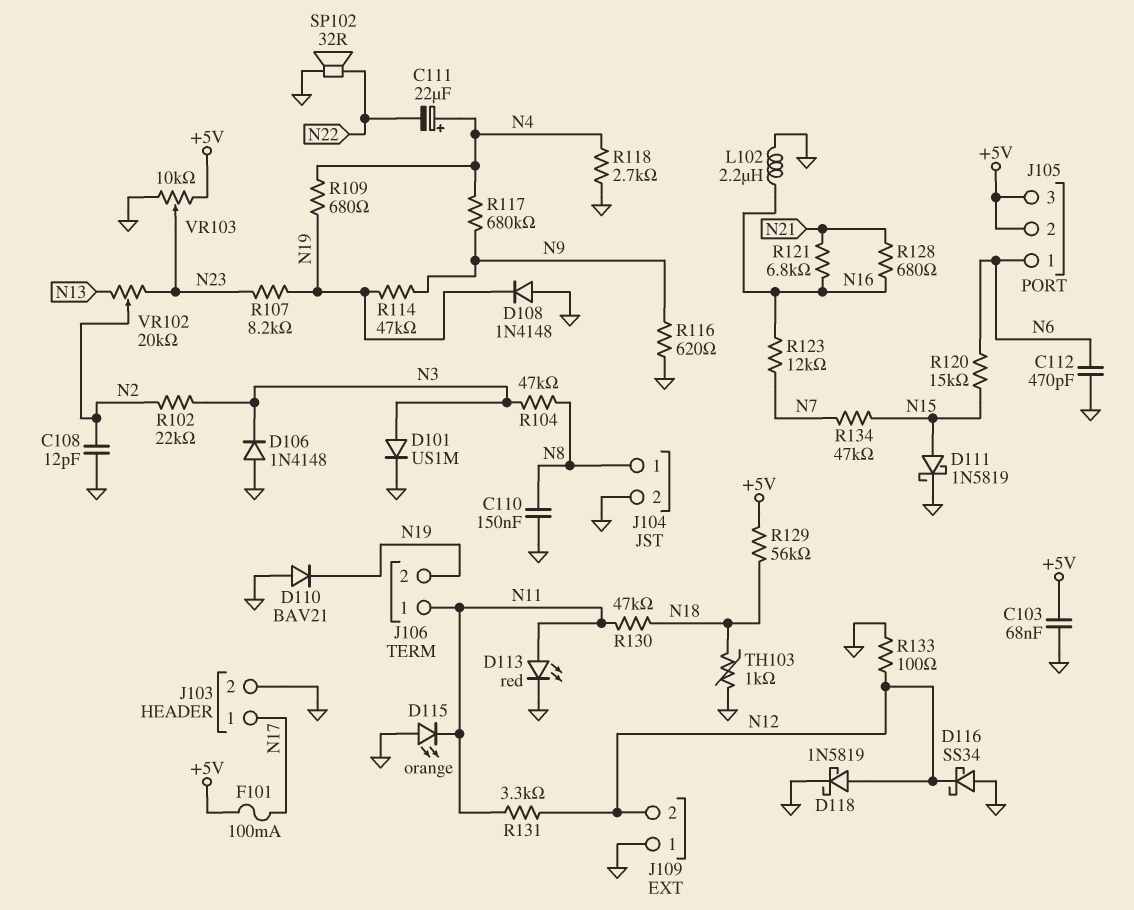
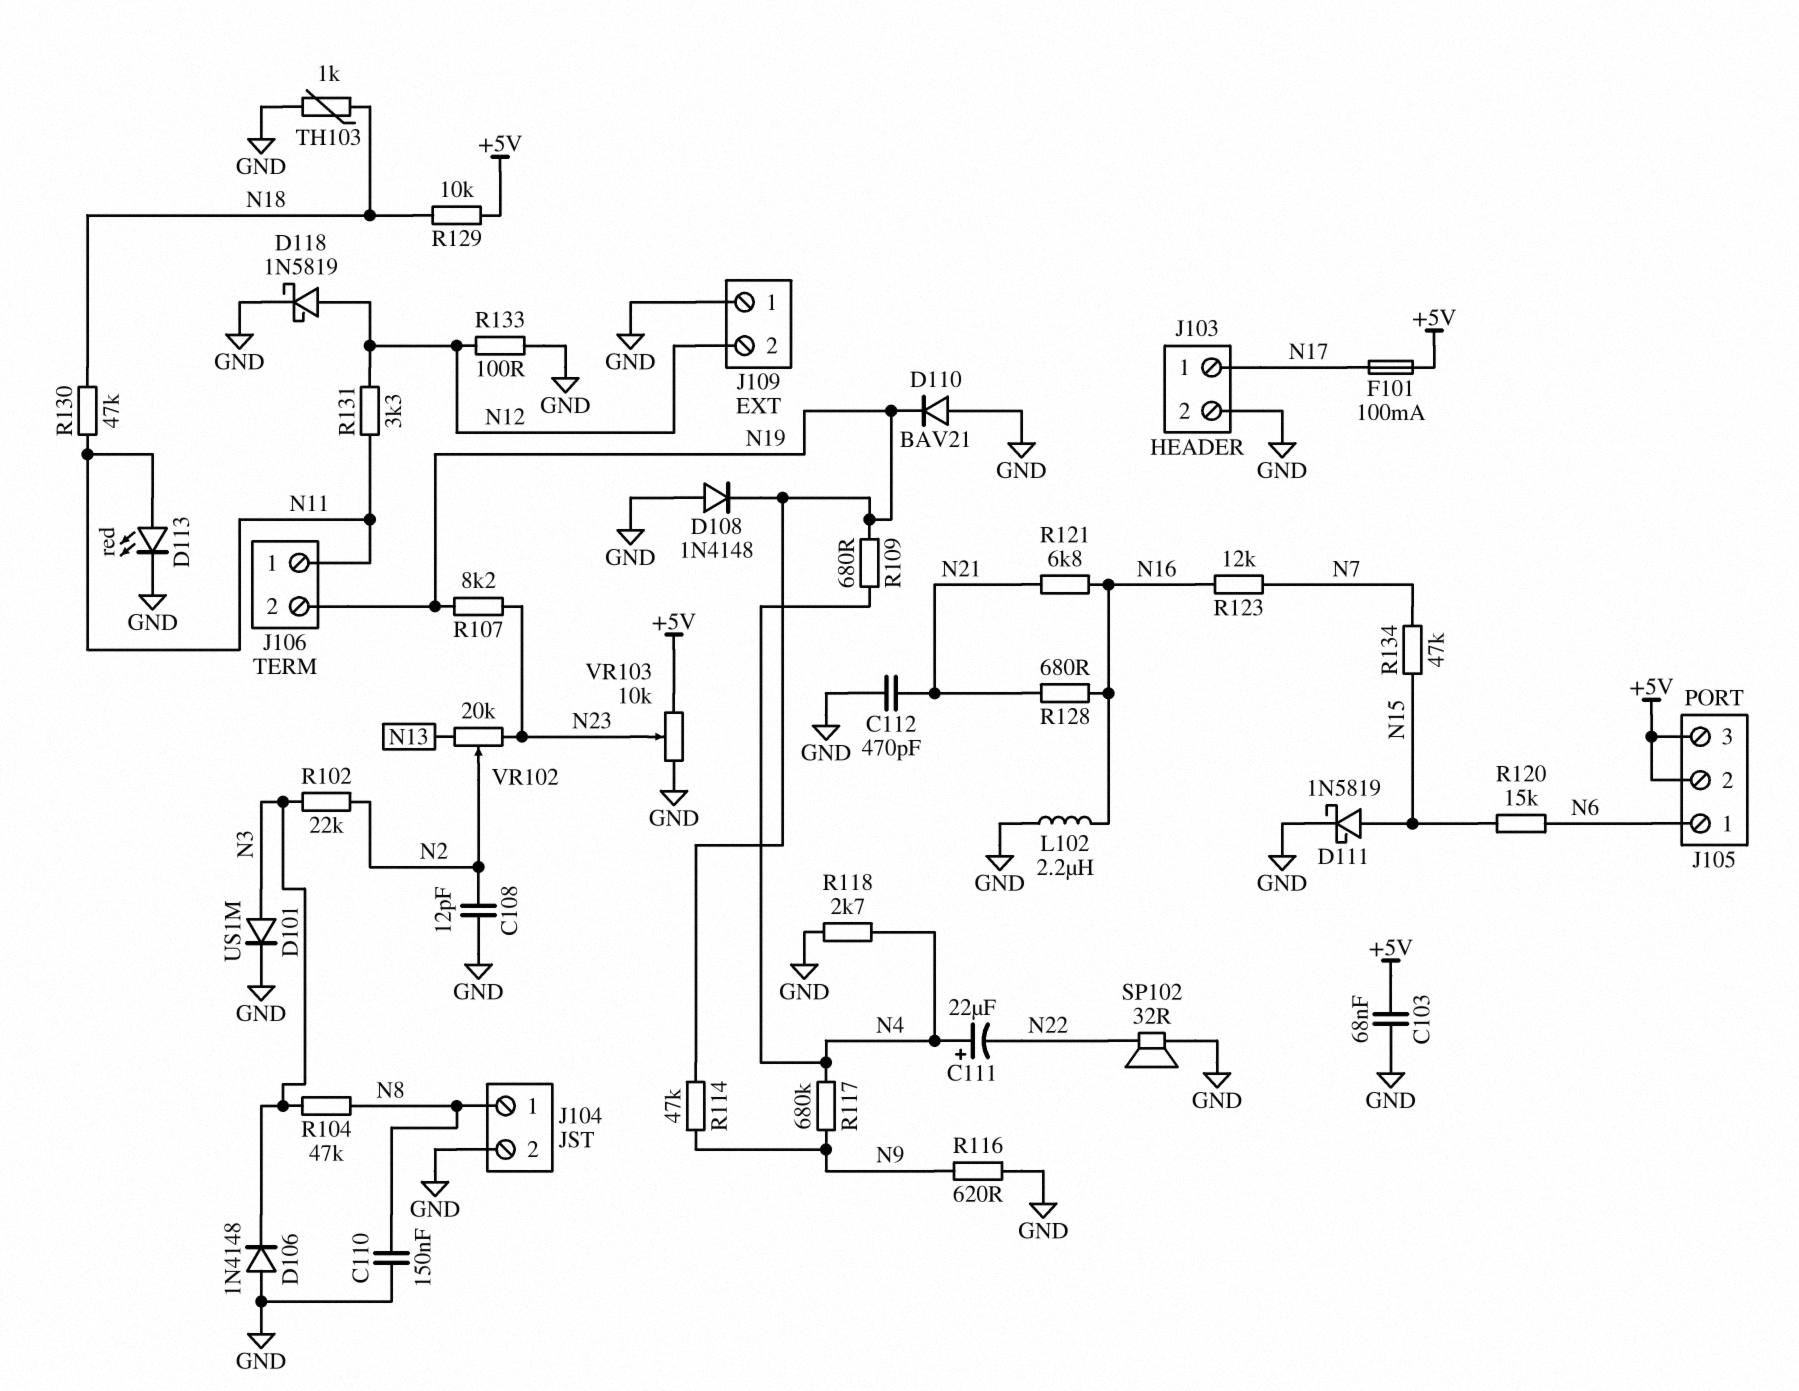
C112: 470pF (GND, N6) -> 470pF (GND, N21)
D115: LED orange (A GND, K N11) -> none
D116: schottky SS34 (A GND, K N12) -> none
R129: 56k (+5V, N18) -> 10k (+5V, N18)

